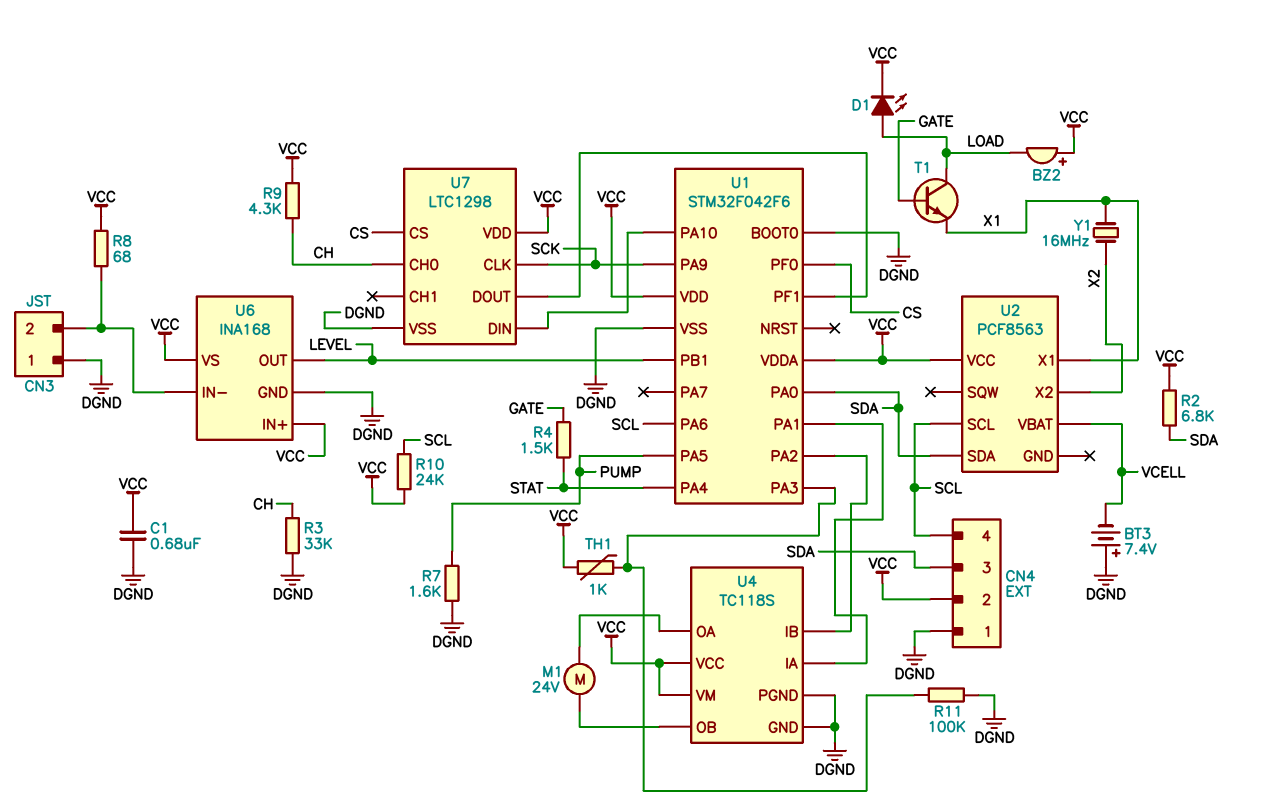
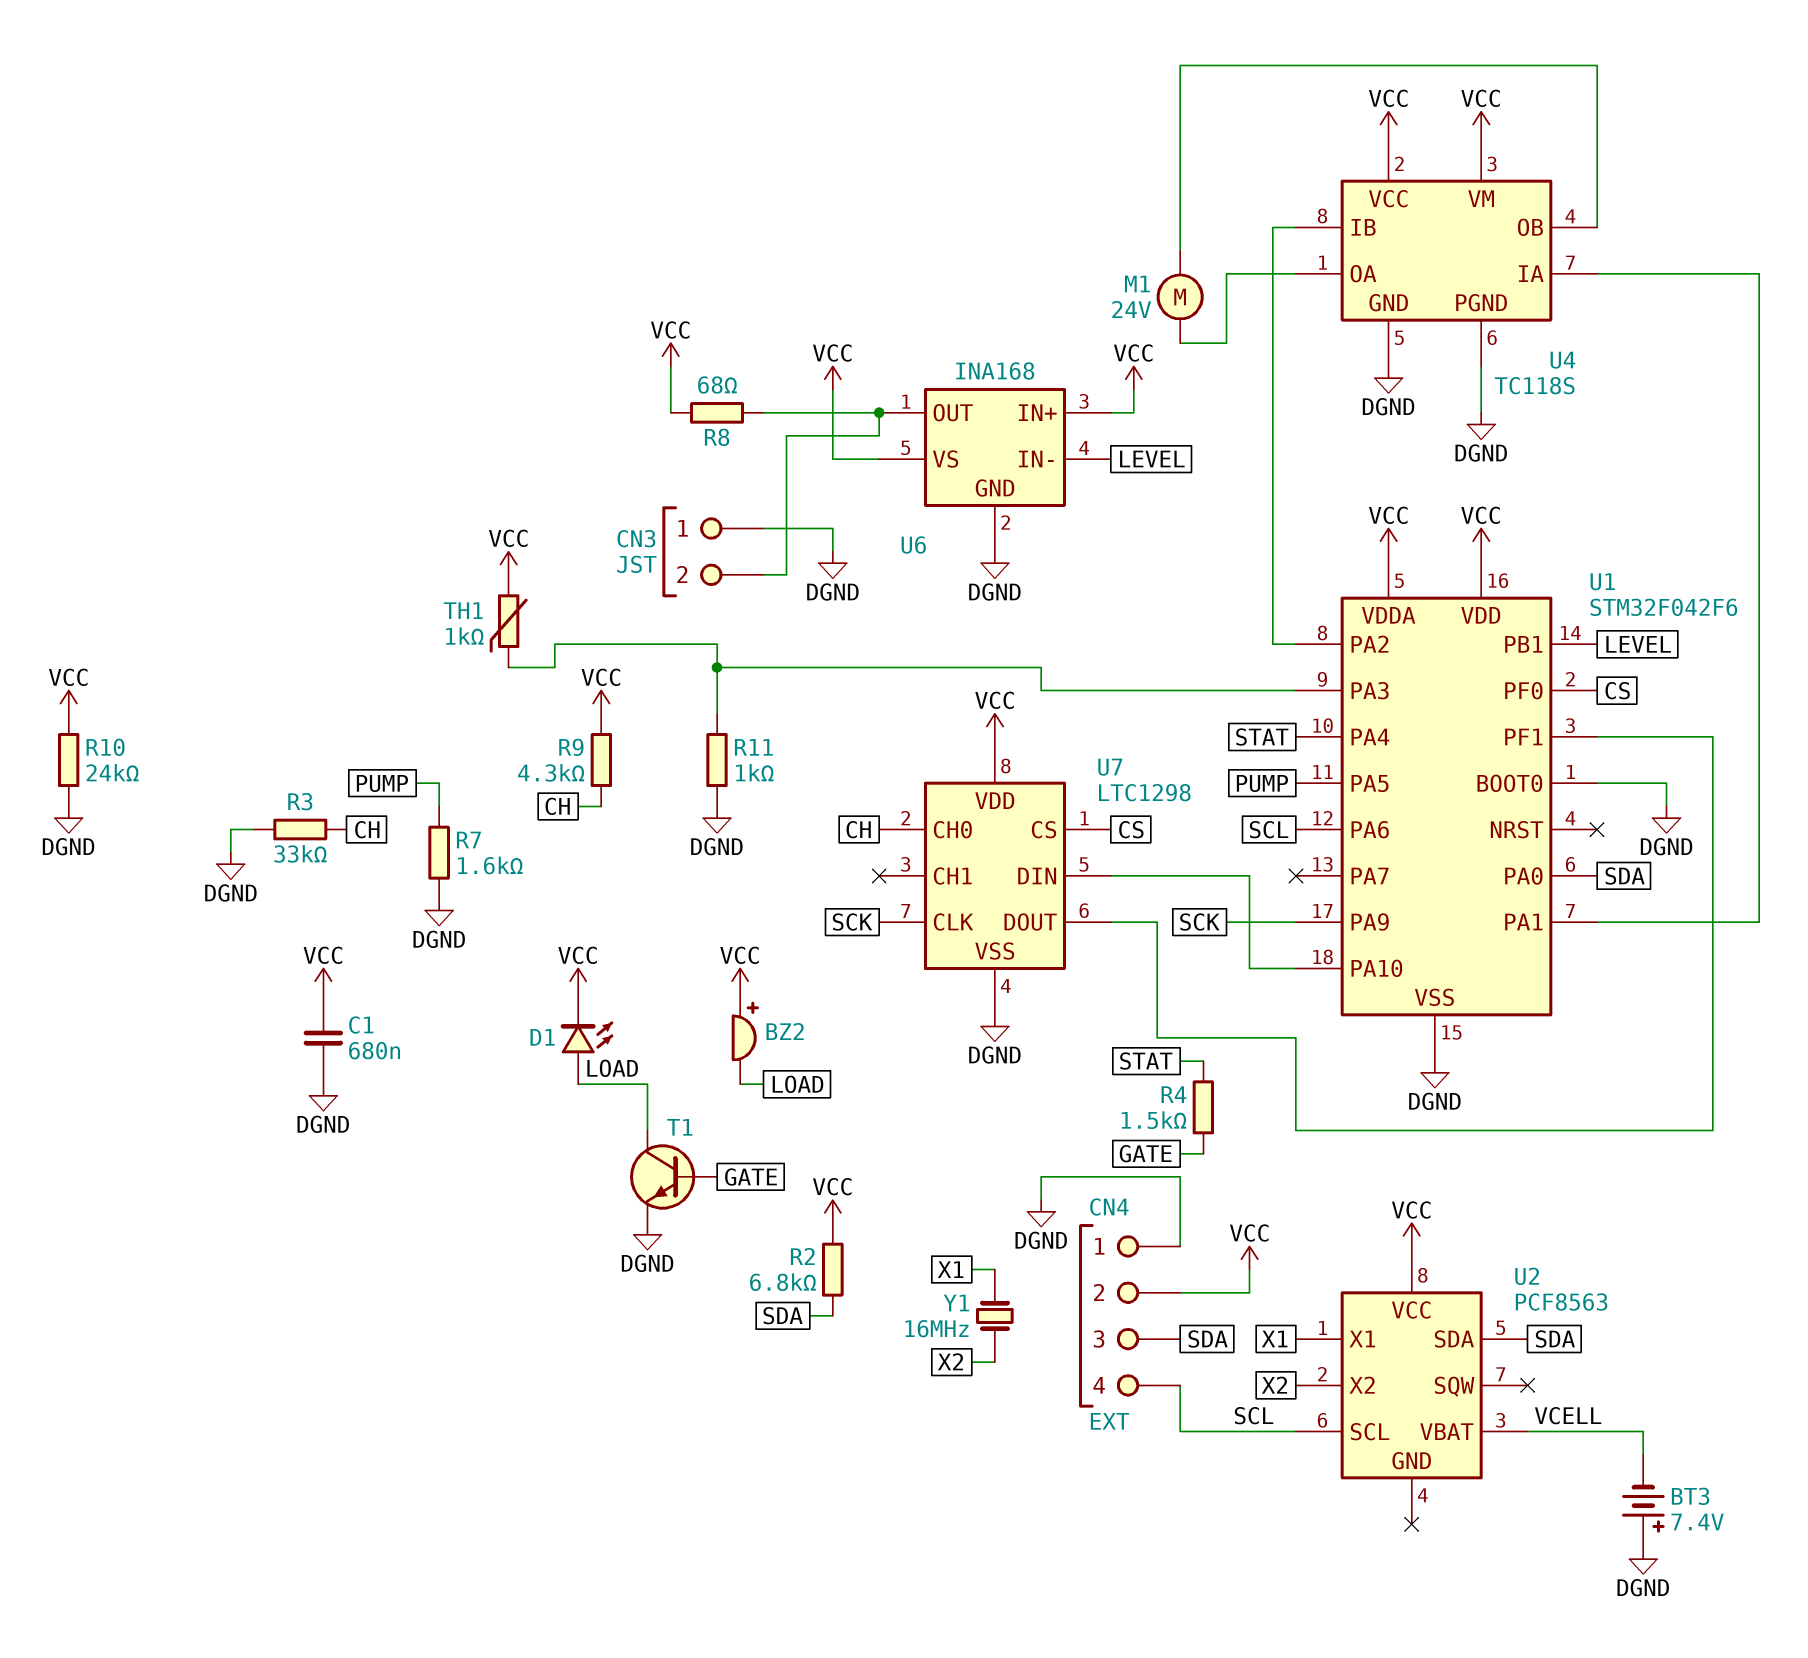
R10: 24k (SCL, VCC) -> 24k (DGND, VCC)
R11: 100k (DGND, U1/PA3) -> 1k (DGND, U1/PA3)
T1: NPN (B GATE, C LOAD, E X1) -> NPN (B GATE, C LOAD, E DGND)
U6 pin IN-: CN3/2 -> LEVEL
U6 pin OUT: LEVEL -> CN3/2

